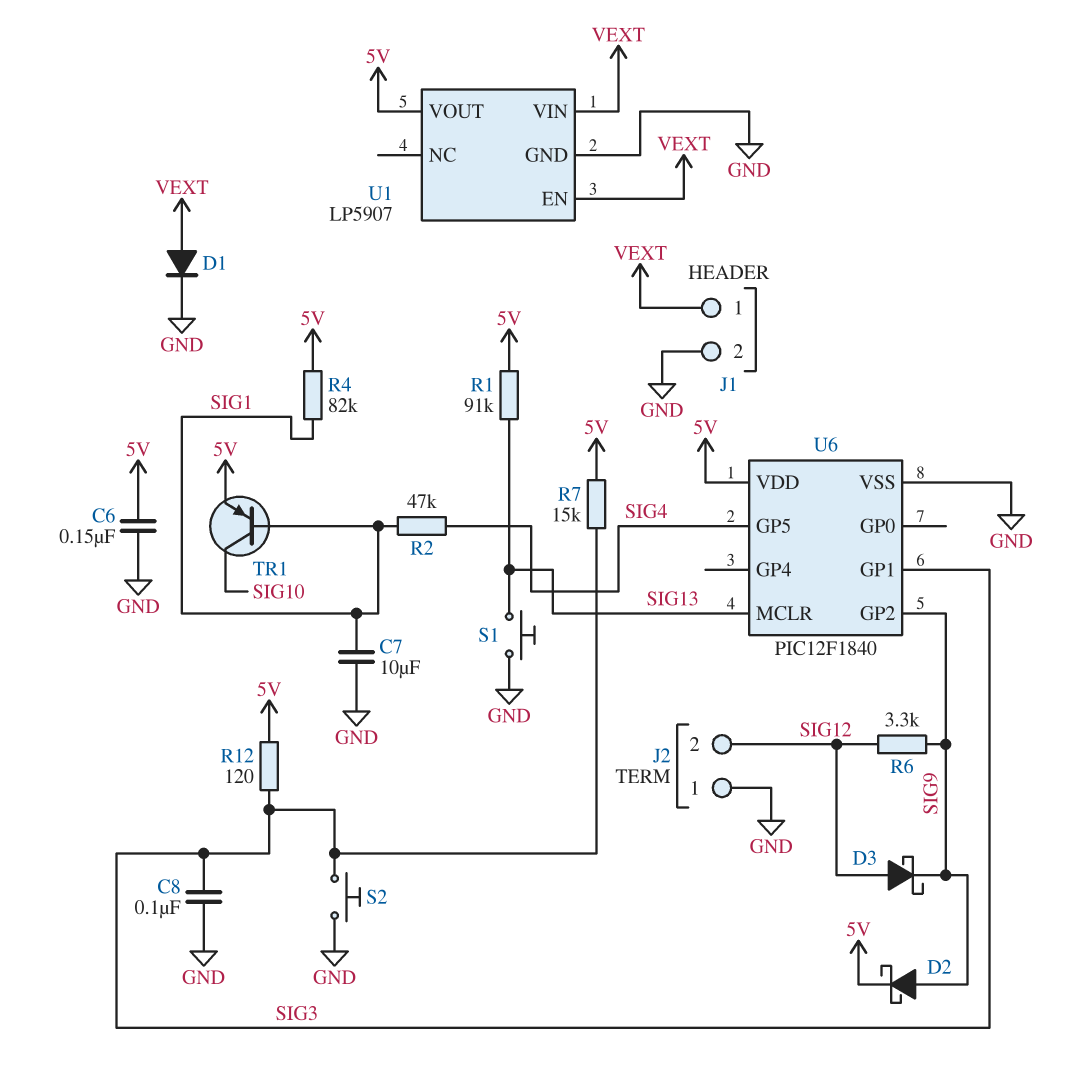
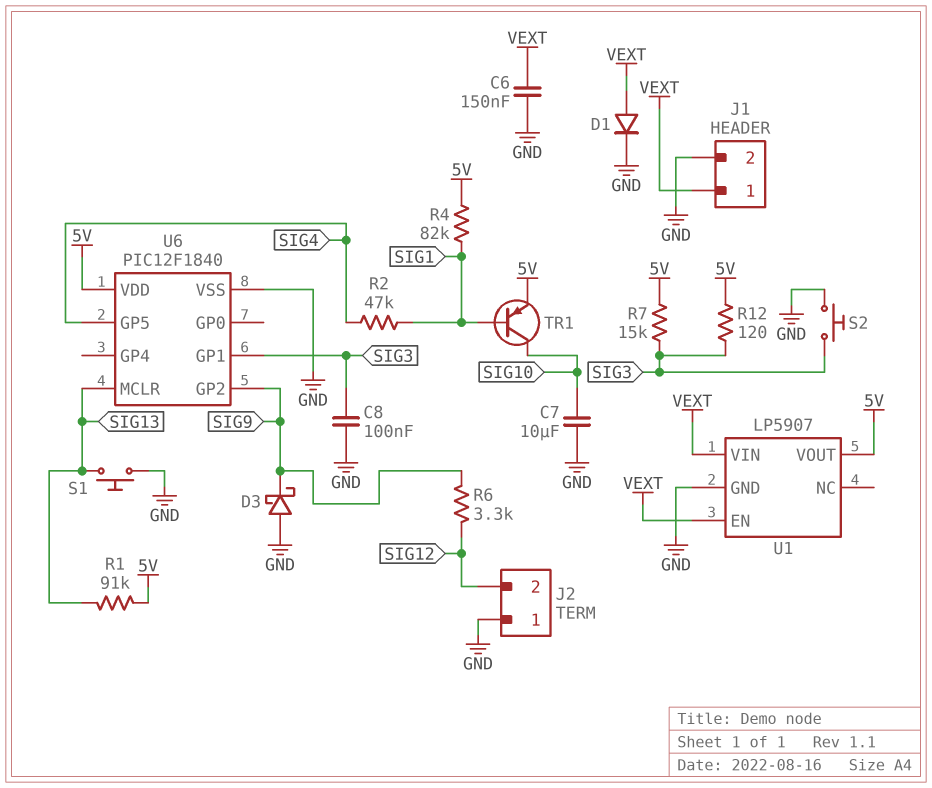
C6: 150nF (5V, GND) -> 150nF (GND, VEXT)
C7: 10uF (GND, SIG1) -> 10uF (GND, SIG10)
D2: schottky (A SIG9, K 5V) -> none
D3: schottky (A SIG12, K SIG9) -> schottky (A GND, K SIG9)

